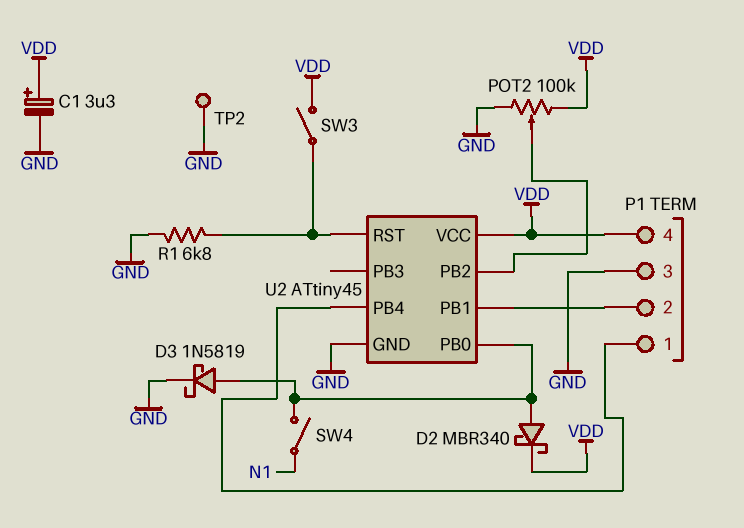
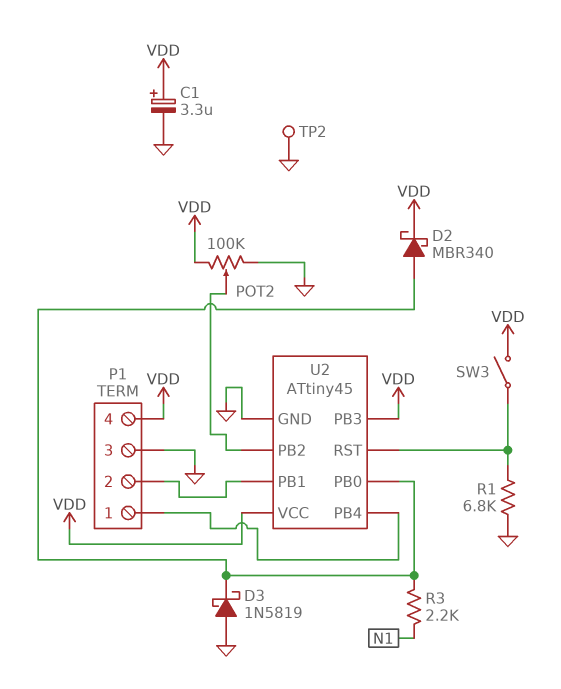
D3: schottky 1N5819 (A U2/PB0, K GND) -> schottky 1N5819 (A GND, K U2/PB0)
R3: none -> 2.2k (N1, U2/PB0)
SW4: switch (N1, U2/PB0) -> none
U2 pin PB3: none -> VDD

